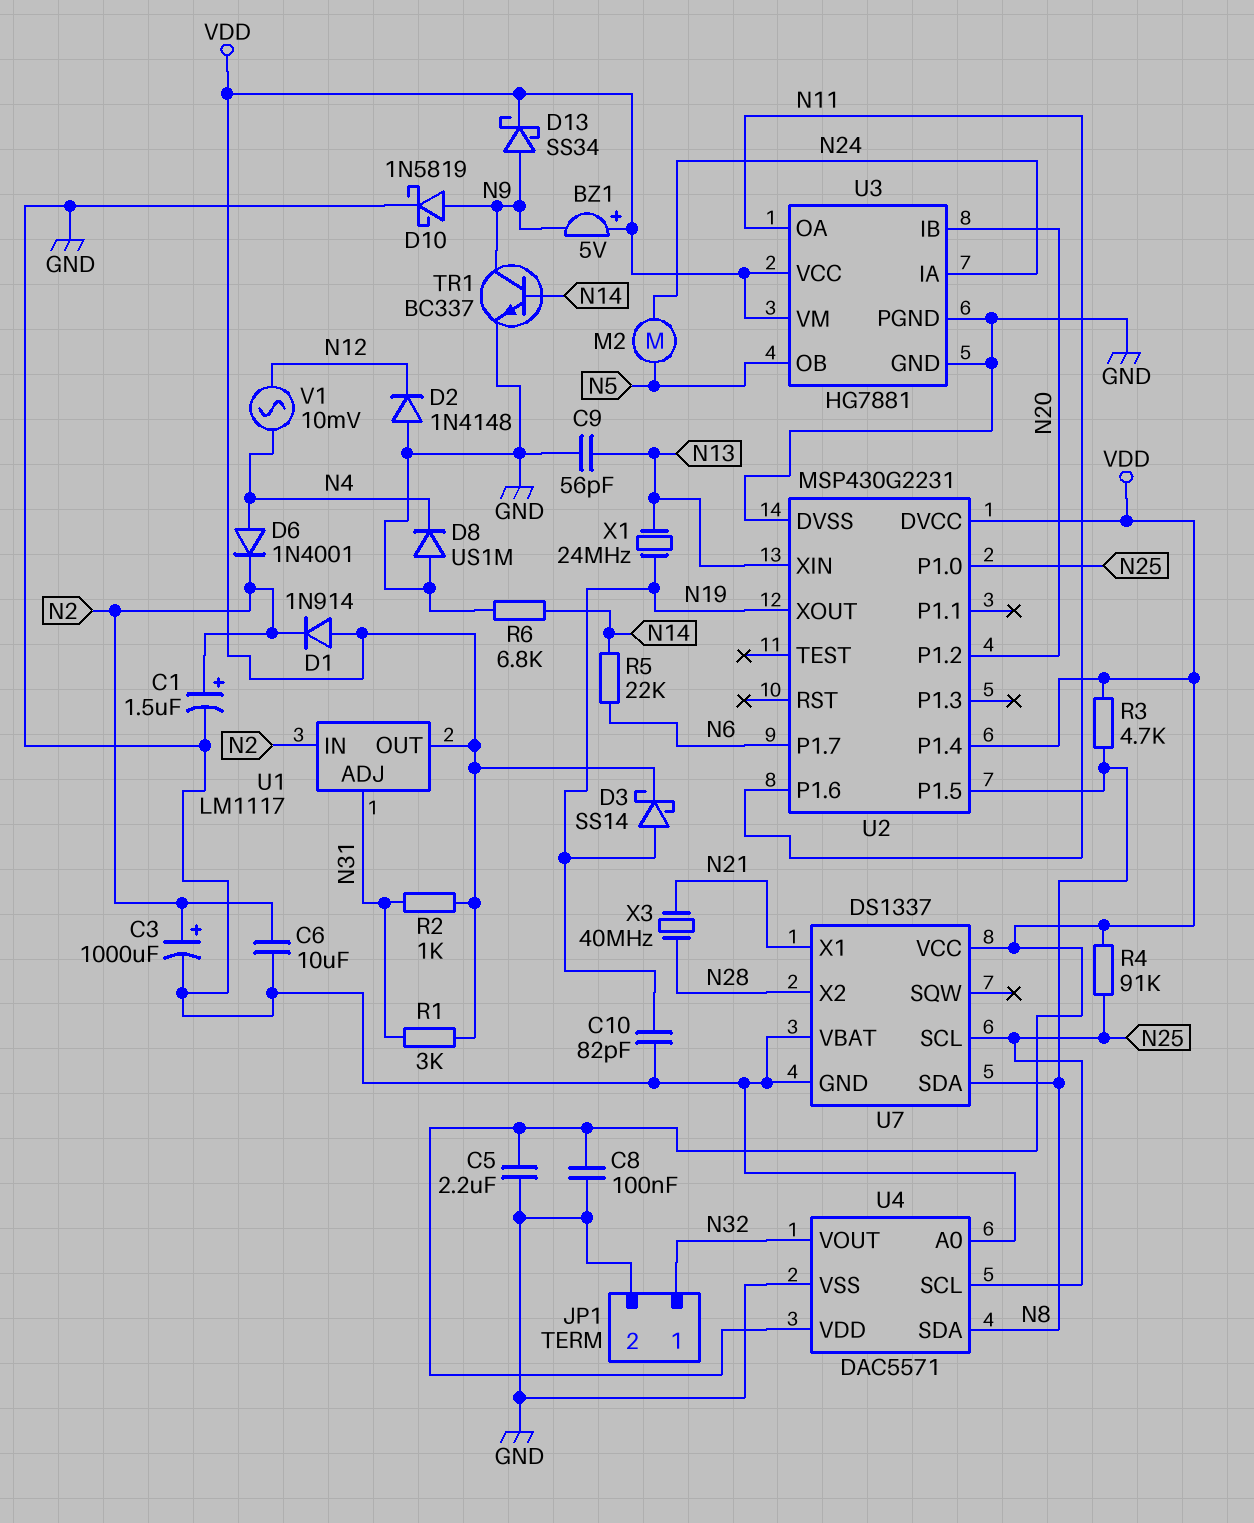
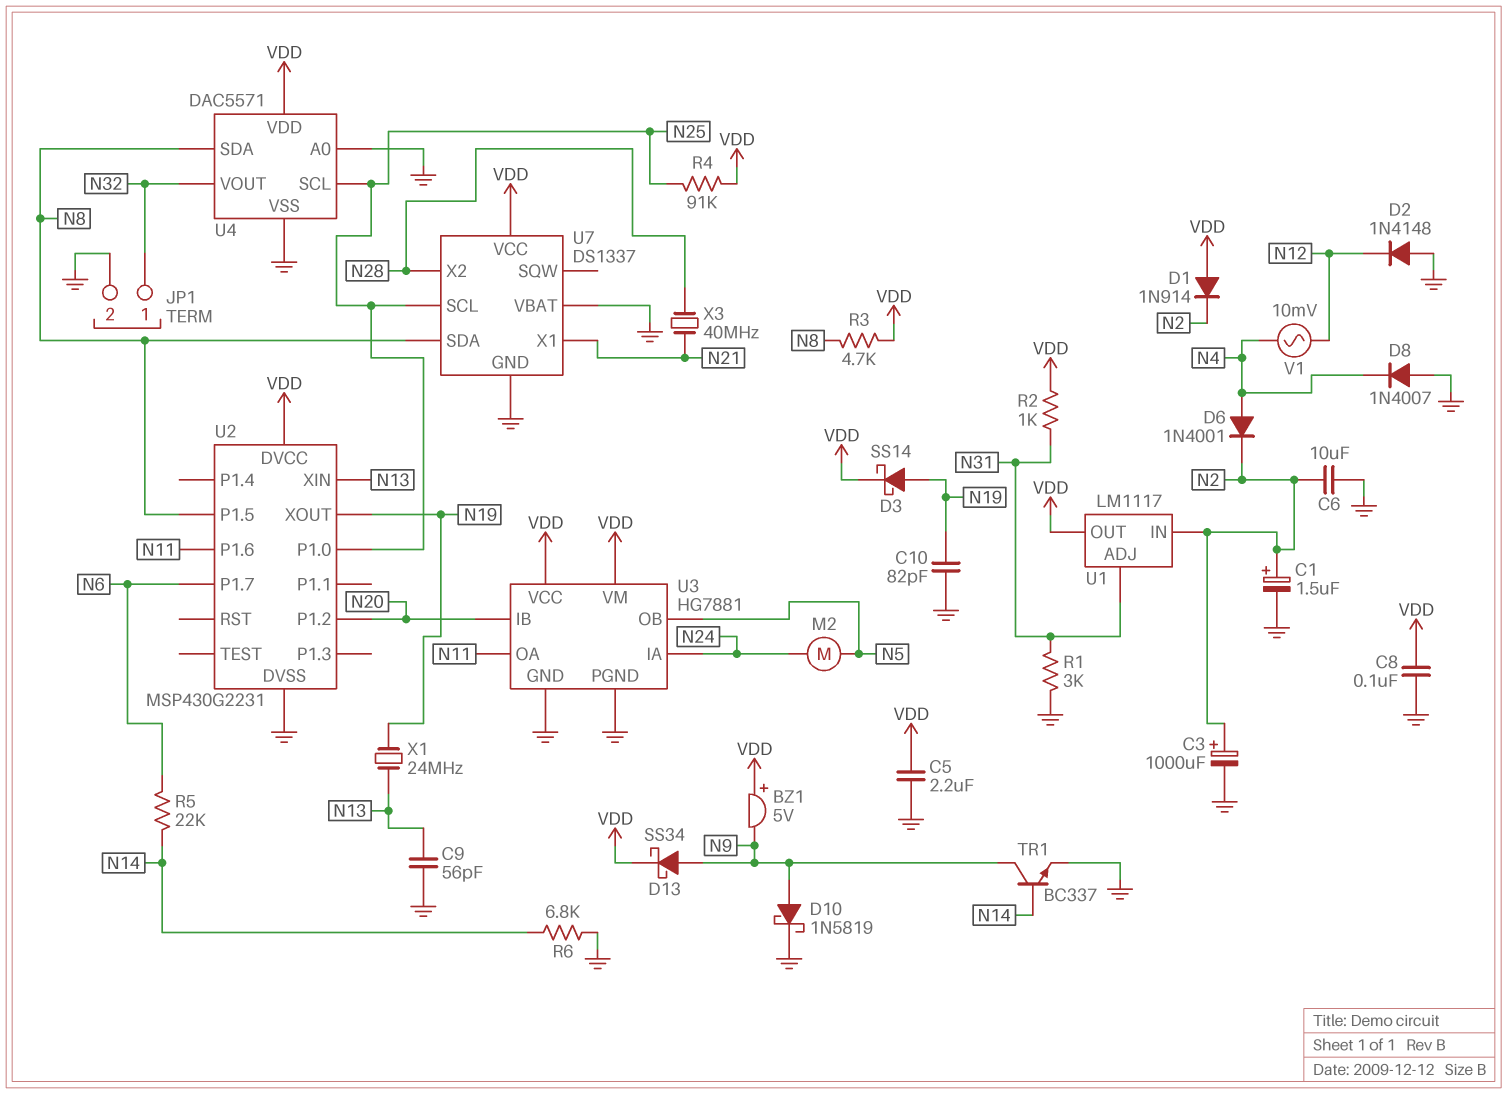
D8: diode US1M (A GND, K N4) -> diode 1N4007 (A GND, K N4)
R1: 3k (N31, VDD) -> 3k (GND, N31)
U2 pin P1.4: VDD -> none

